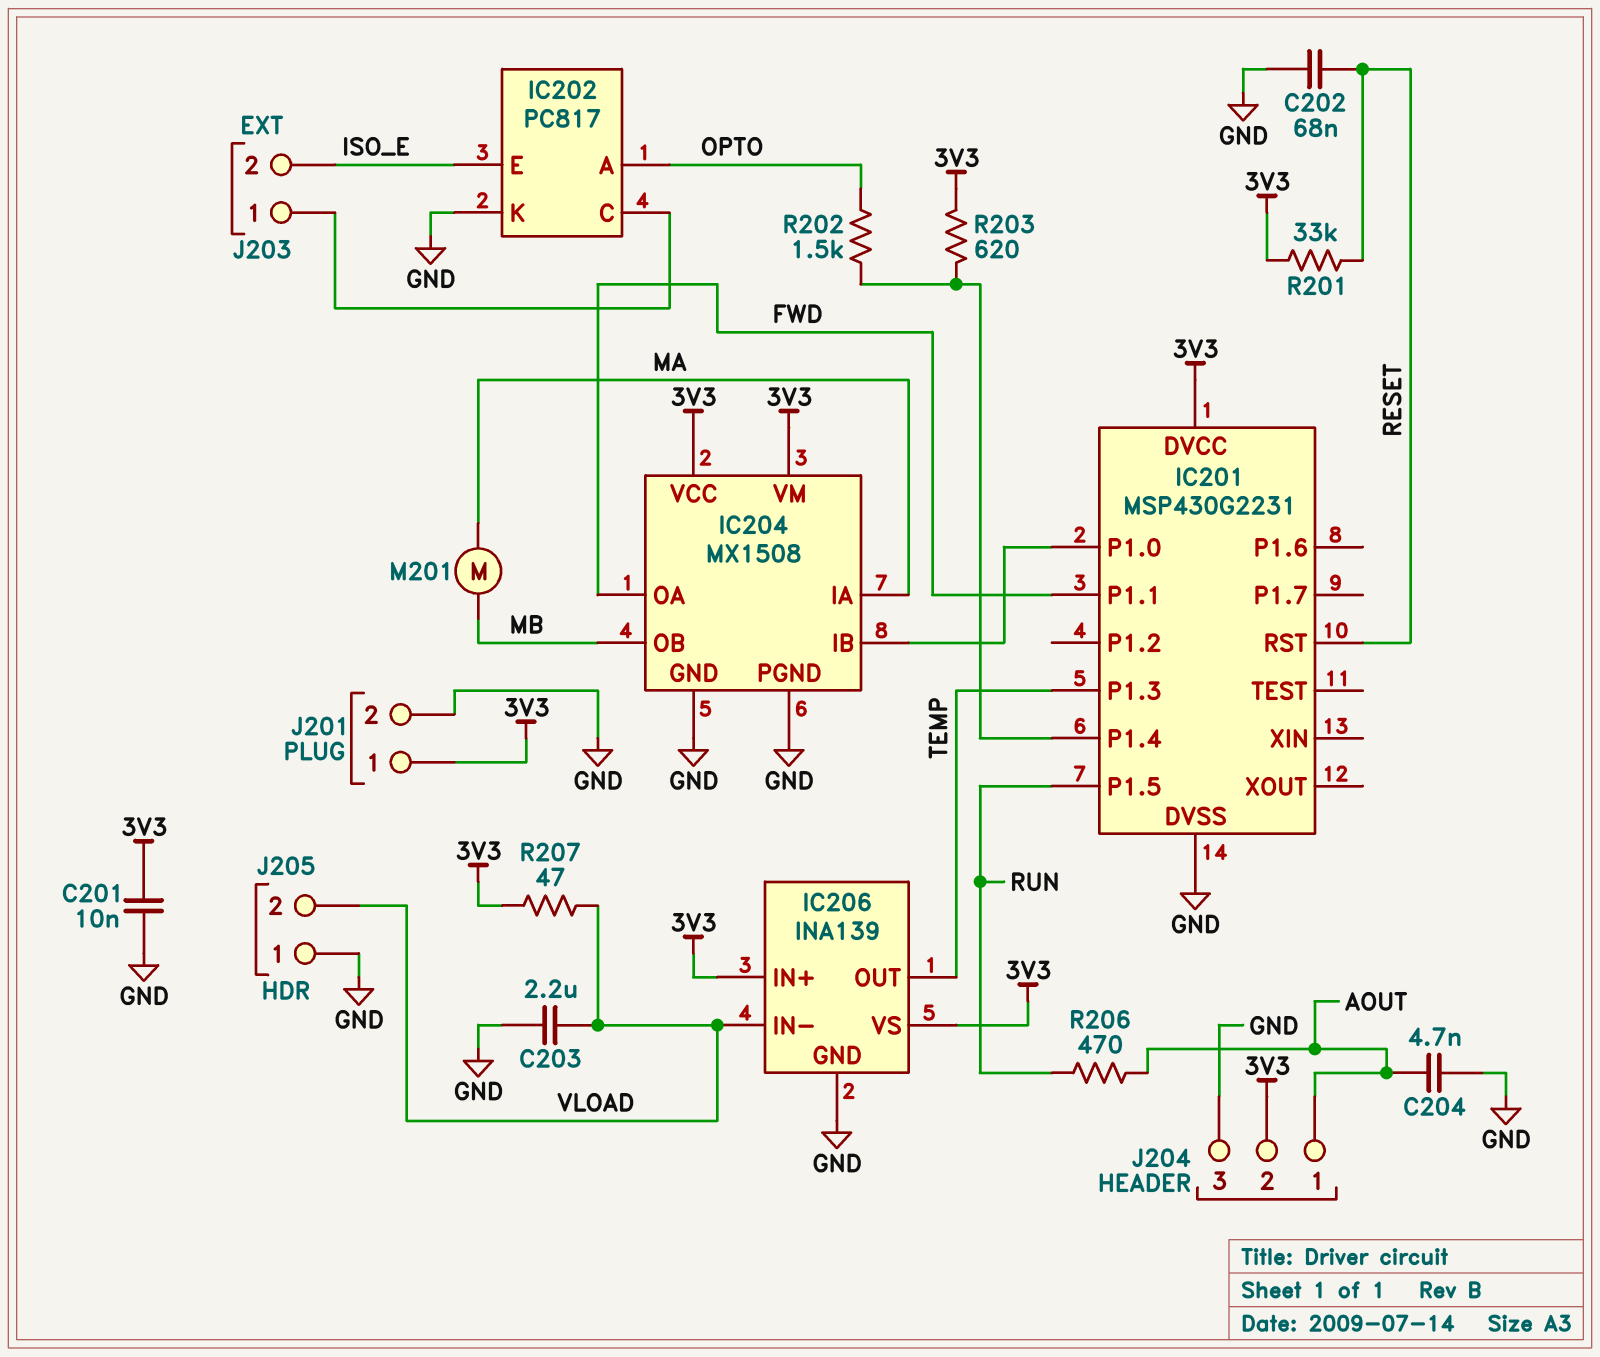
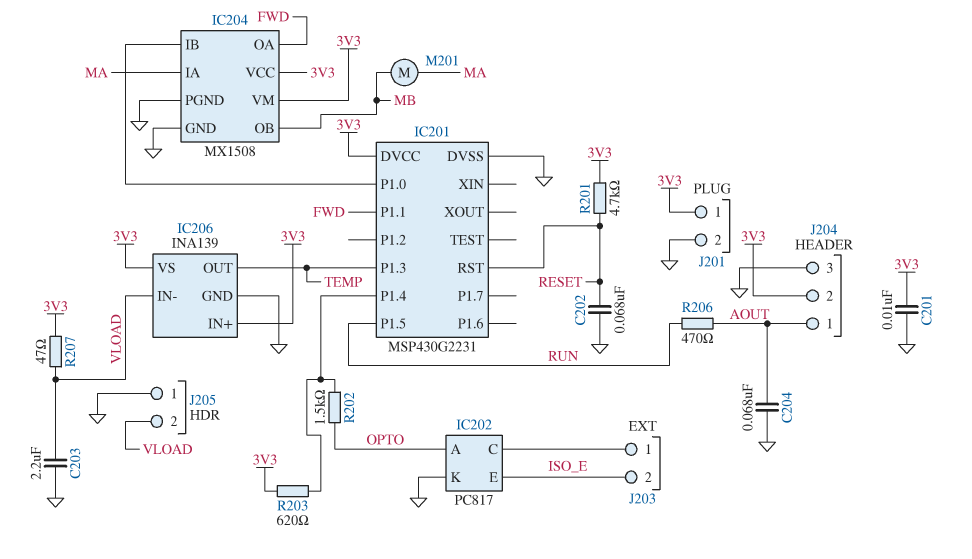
C204: 4.7nF (AOUT, GND) -> 68nF (AOUT, GND)
R201: 33k (3V3, RESET) -> 4.7k (3V3, RESET)

